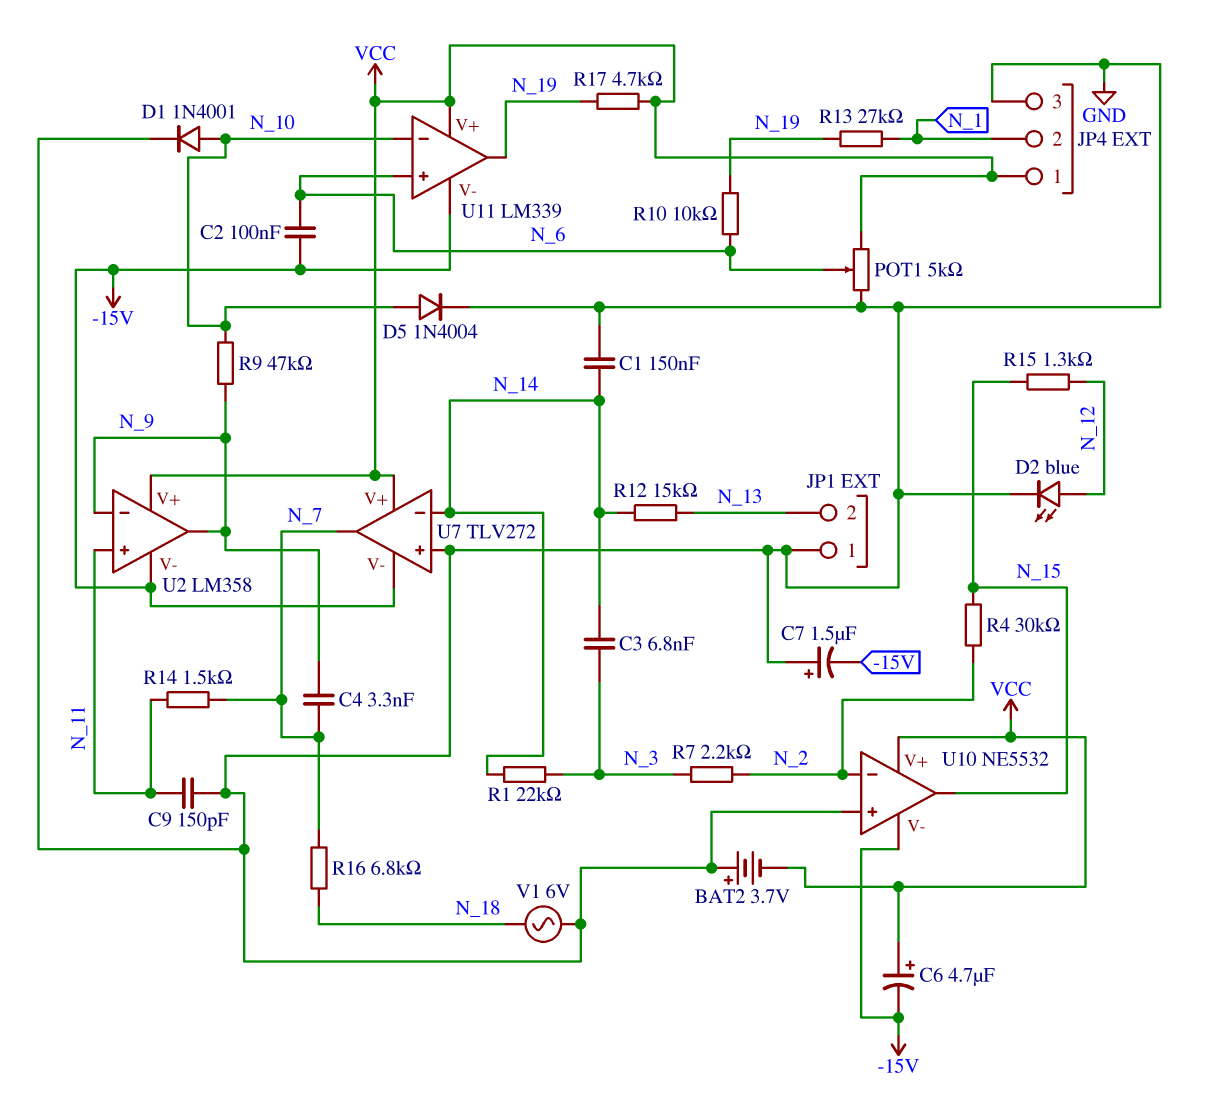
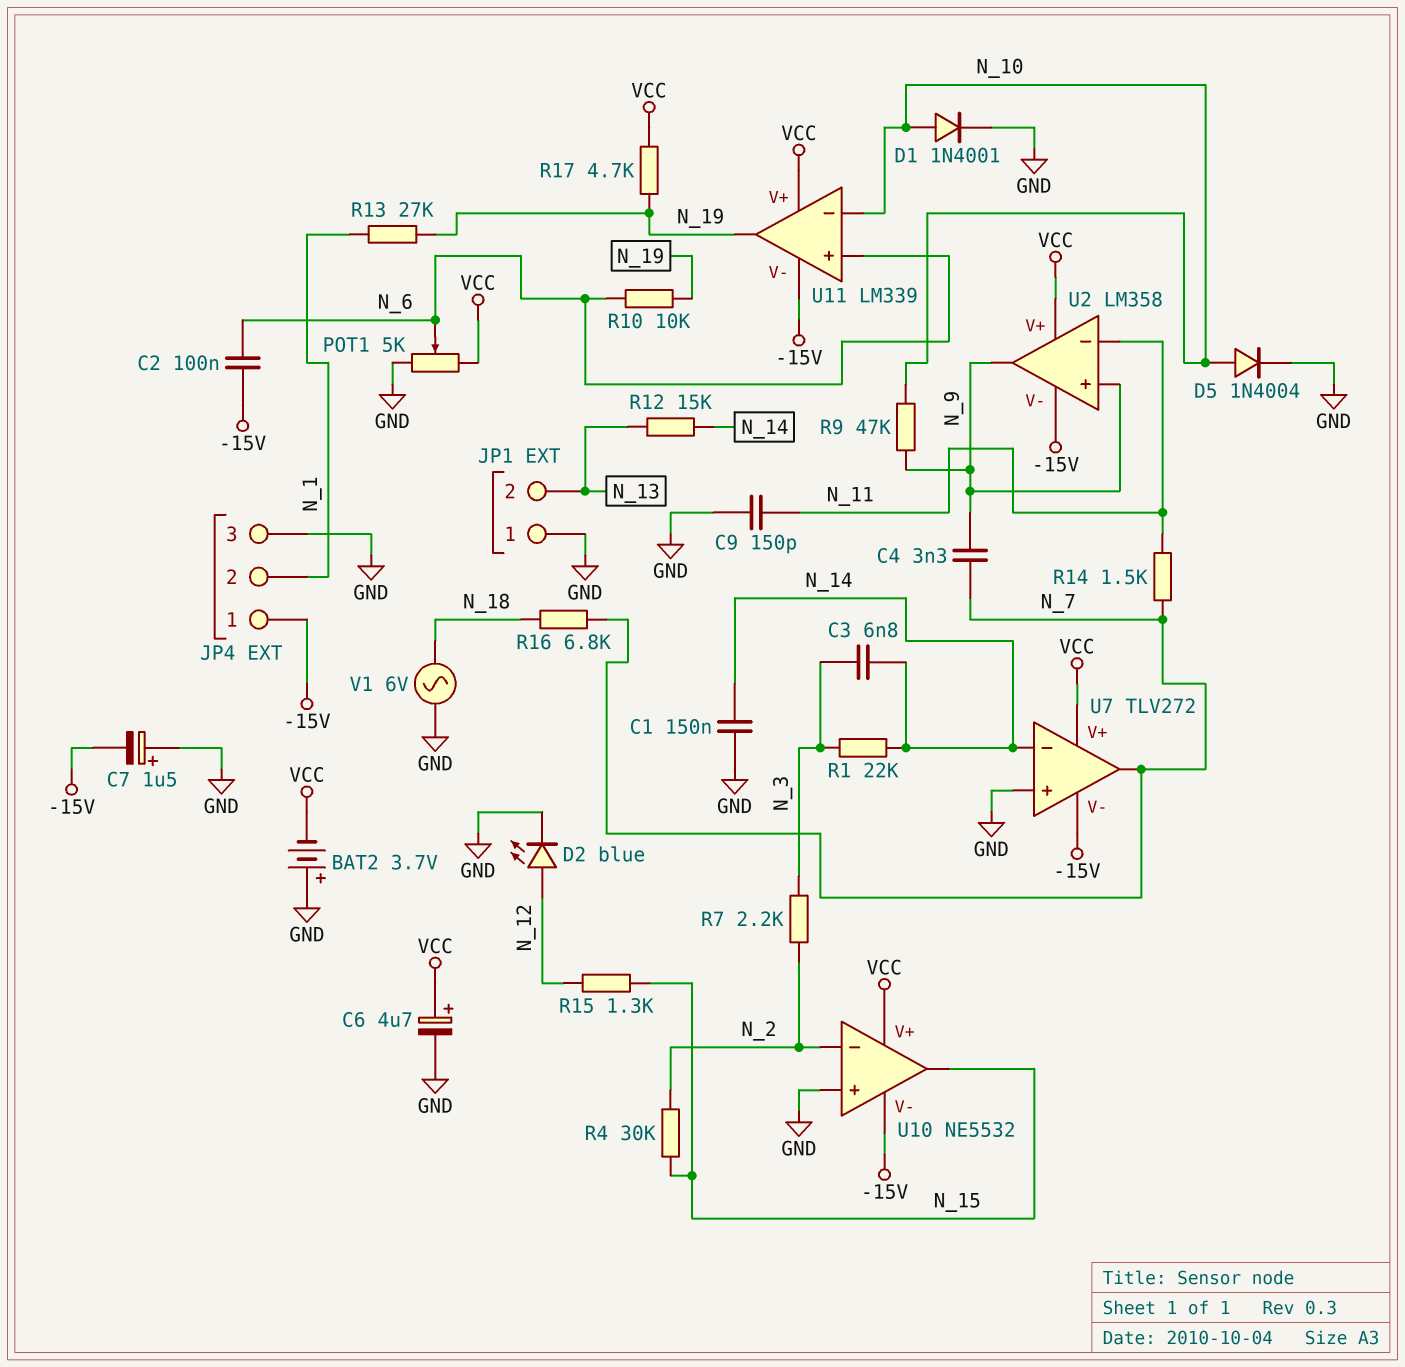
C6: 4.7uF (plus VCC, minus -15V) -> 4.7uF (plus VCC, minus GND)
JP4 pin 1: VCC -> -15V
U2 pin in+: N_11 -> N_9
U2 pin in-: N_9 -> N_11

